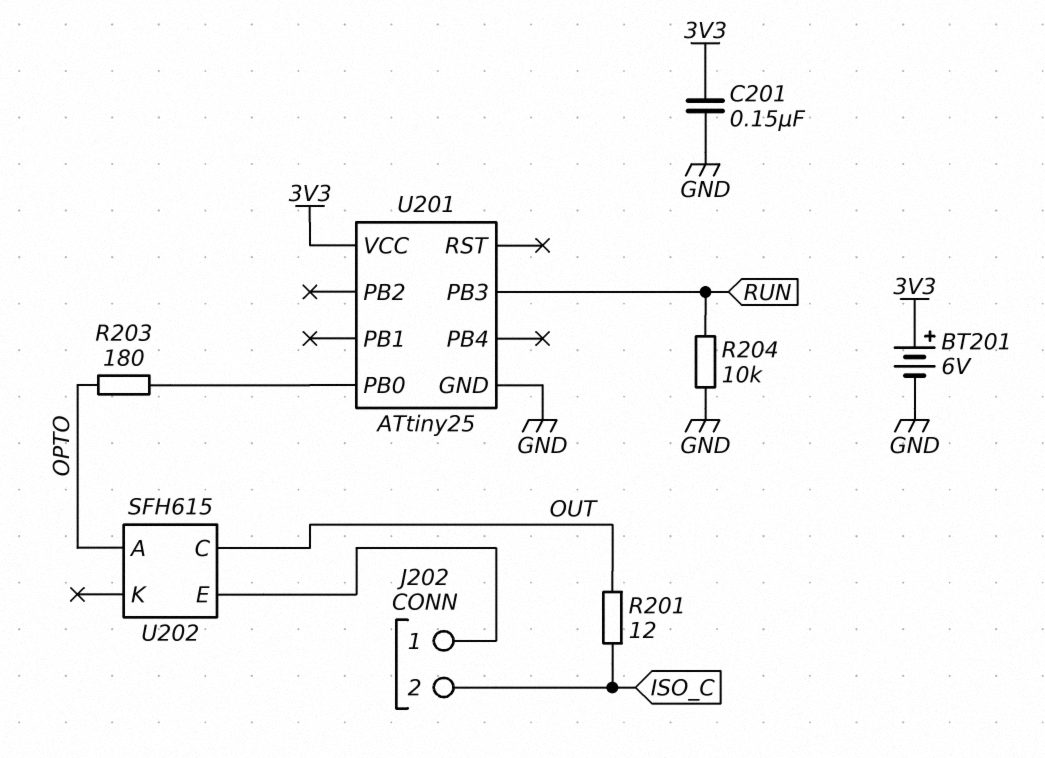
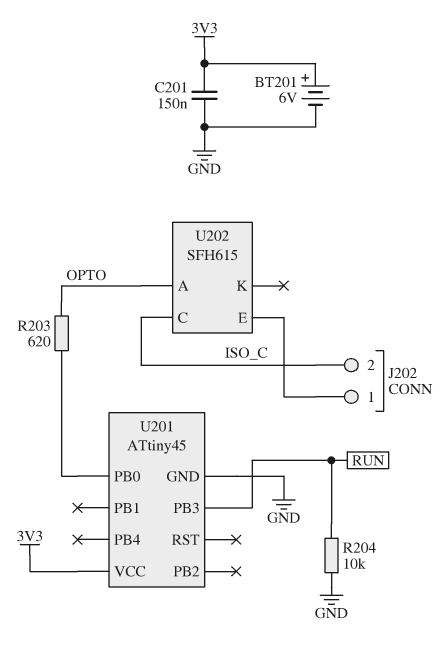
R201: 12 (ISO_C, OUT) -> none
R203: 180 (OPTO, U201/PB0) -> 620 (OPTO, U201/PB0)
U201: ATtiny25 -> ATtiny45
U202 pin C: OUT -> ISO_C

